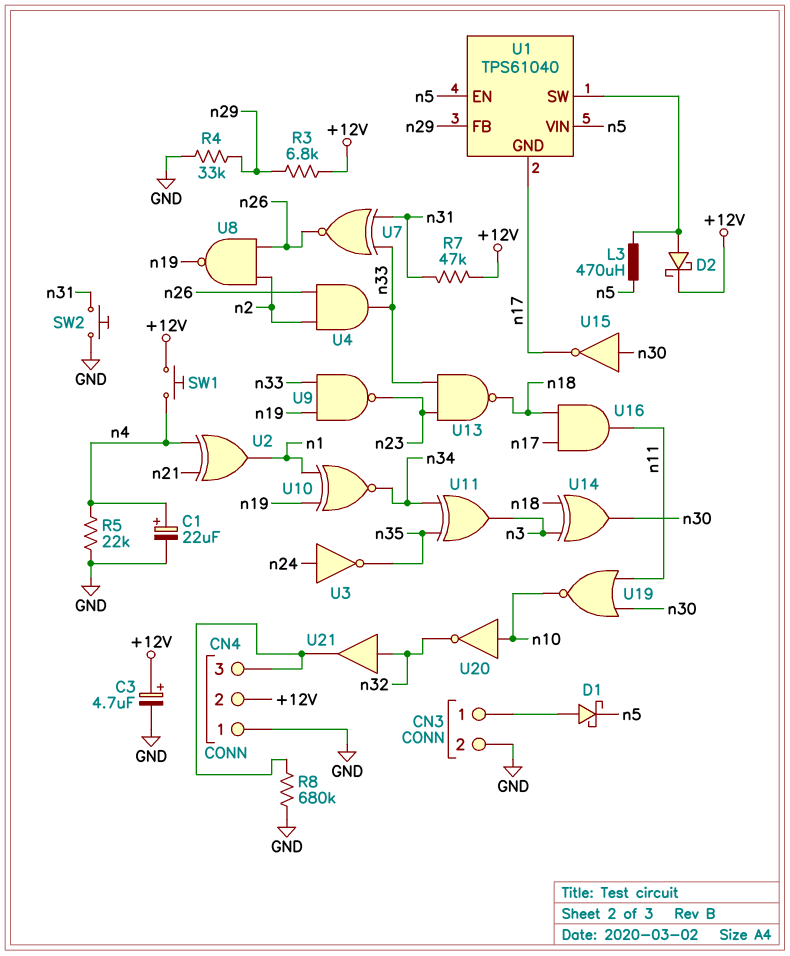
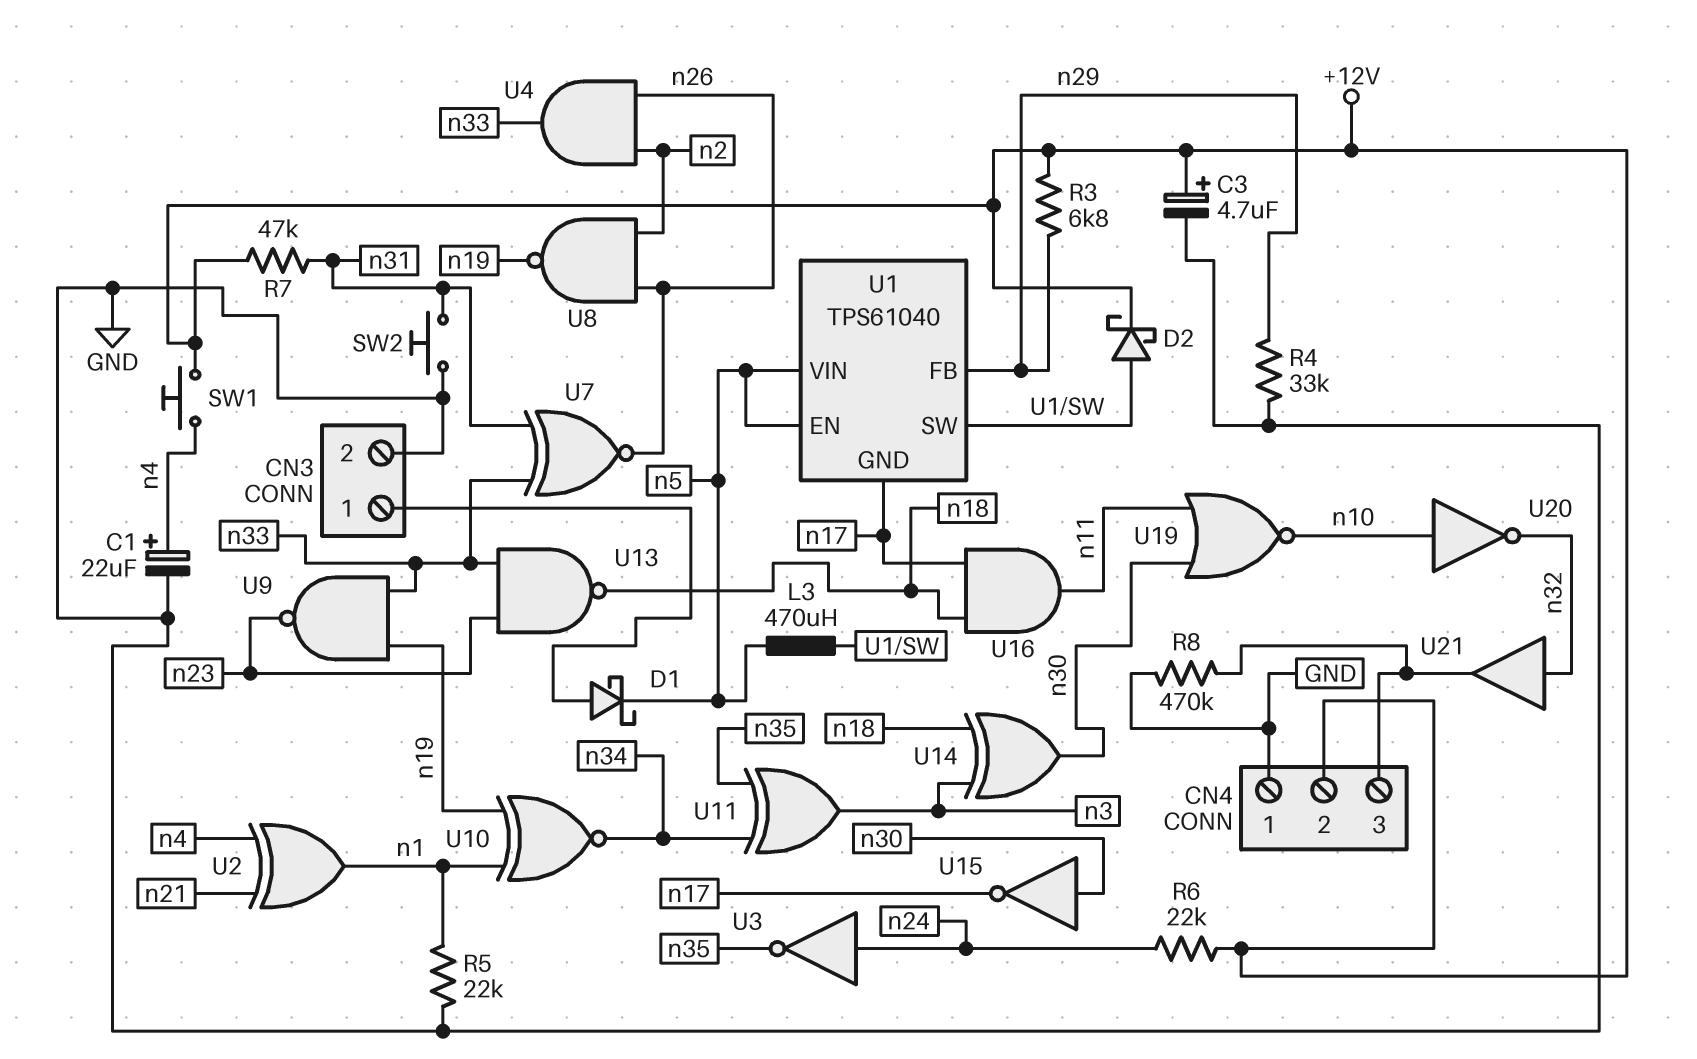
R5: 22k (GND, n4) -> 22k (GND, n1)
R6: none -> 22k (+12V, n24)
R8: 680k (CN4/3, GND) -> 470k (CN4/3, GND)

